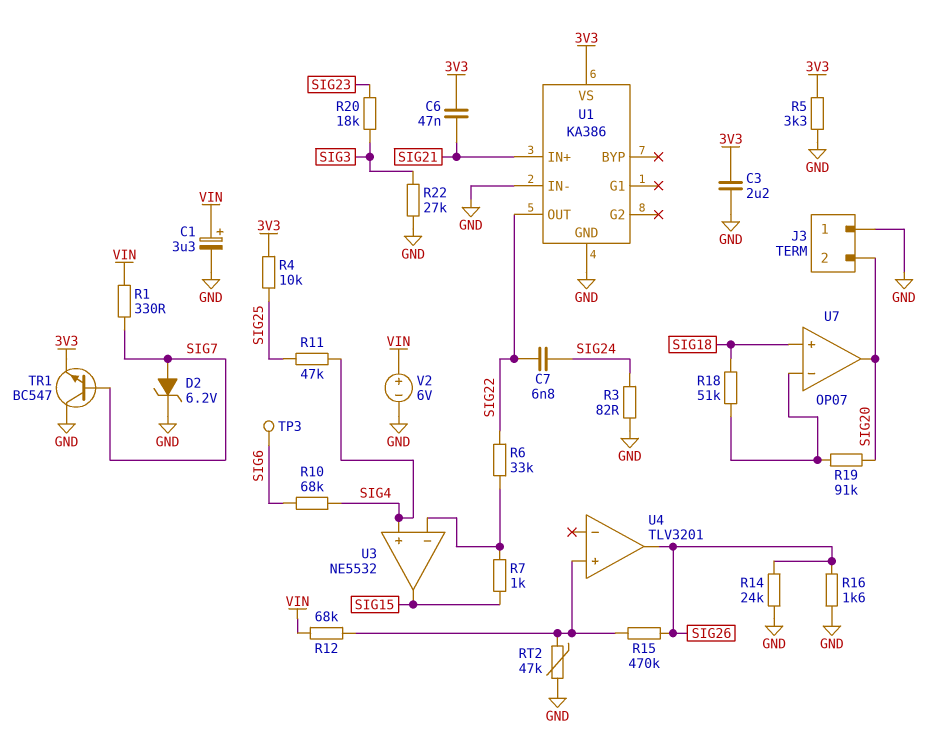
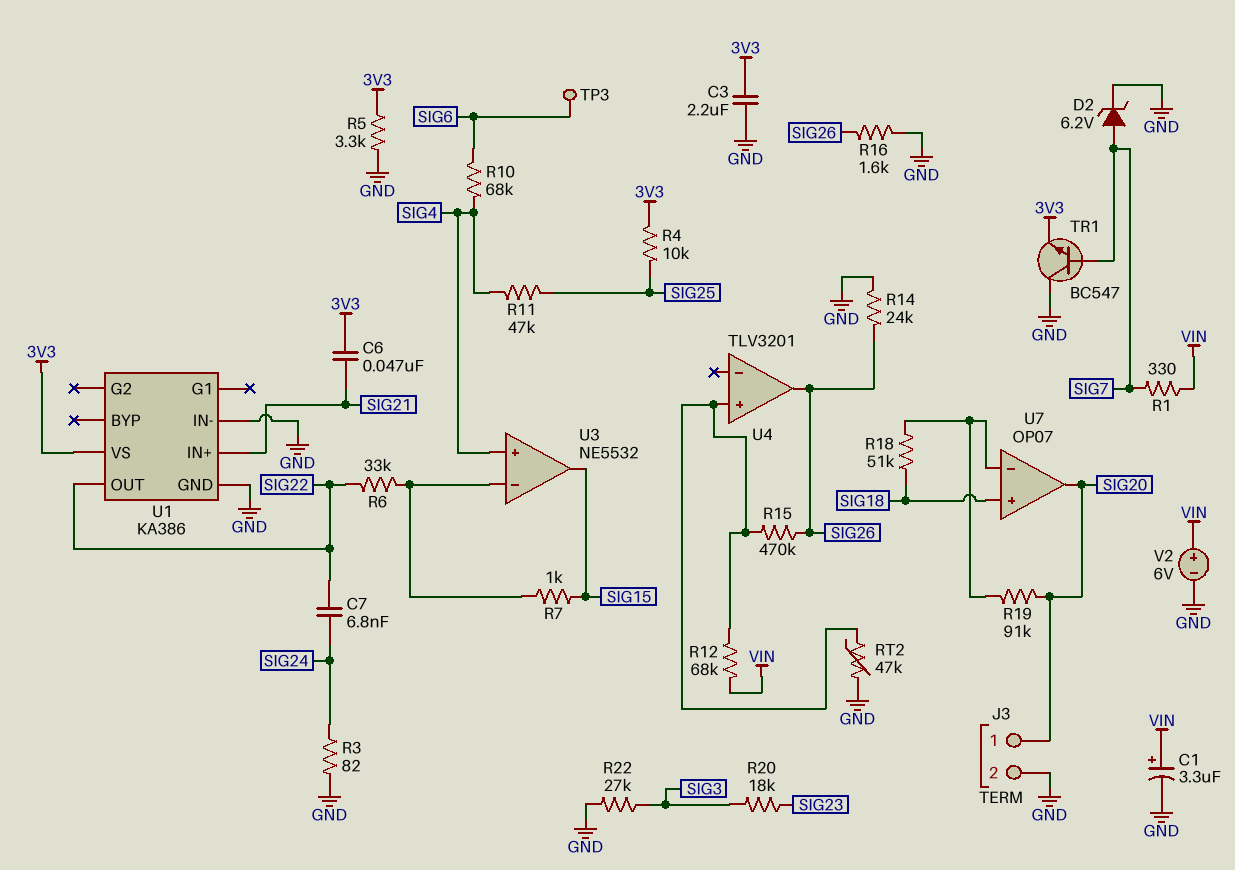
J3 pin 1: GND -> SIG20
J3 pin 2: SIG20 -> GND

